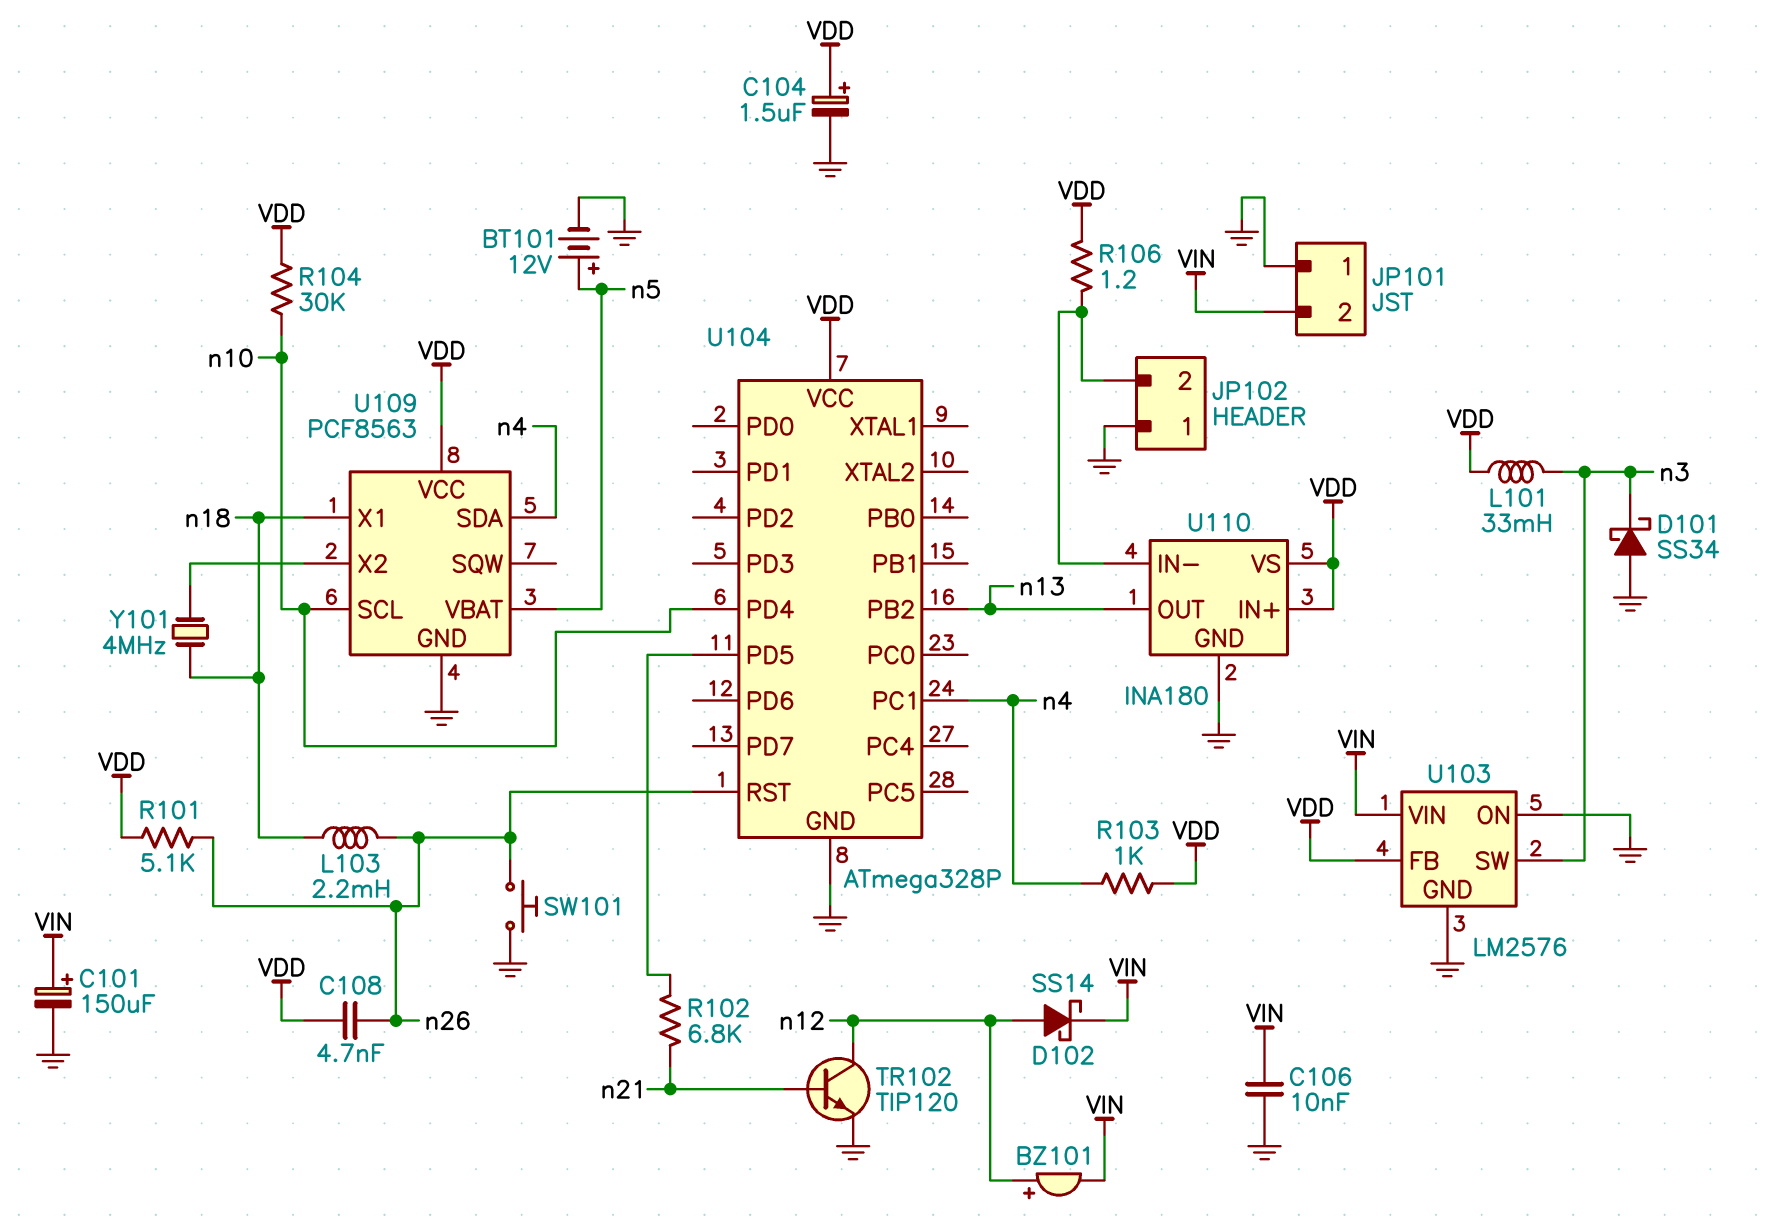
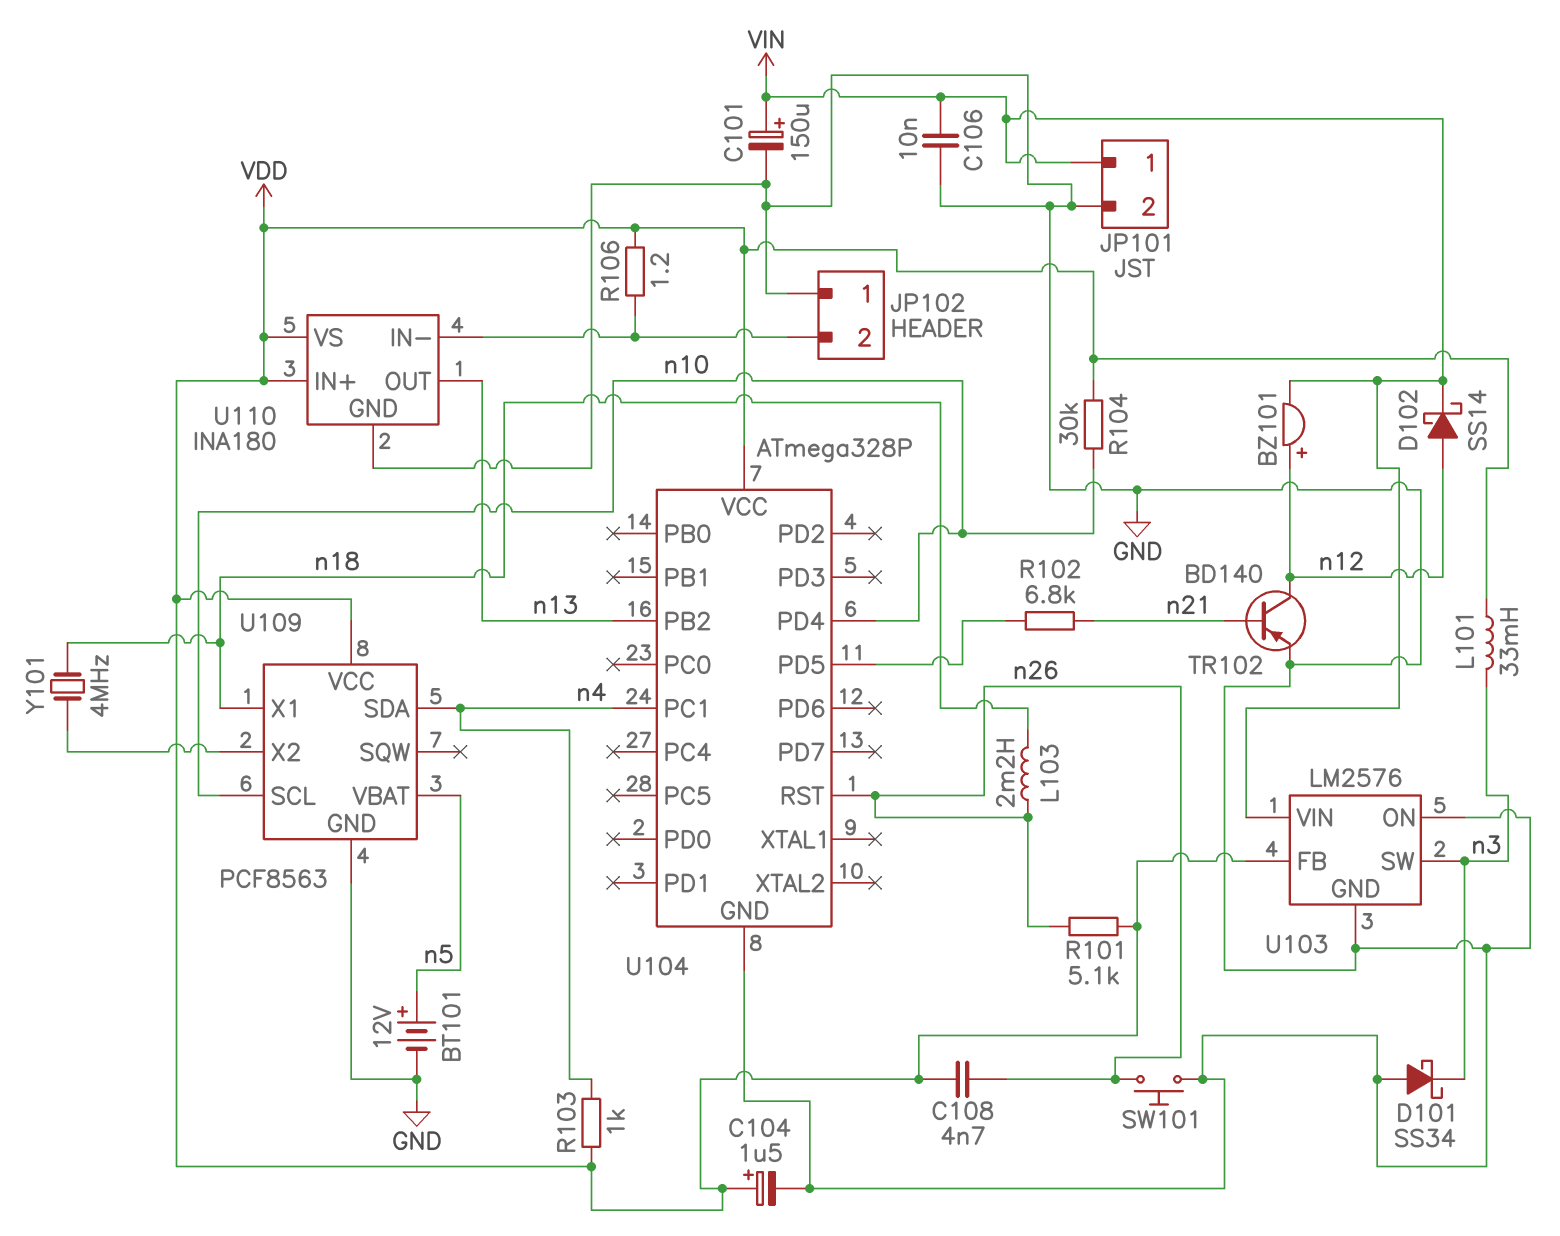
JP101 pin 1: GND -> VIN
JP101 pin 2: VIN -> GND
TR102: NPN TIP120 (B n21, C n12, E GND) -> PNP BD140 (B n21, C n12, E GND)

